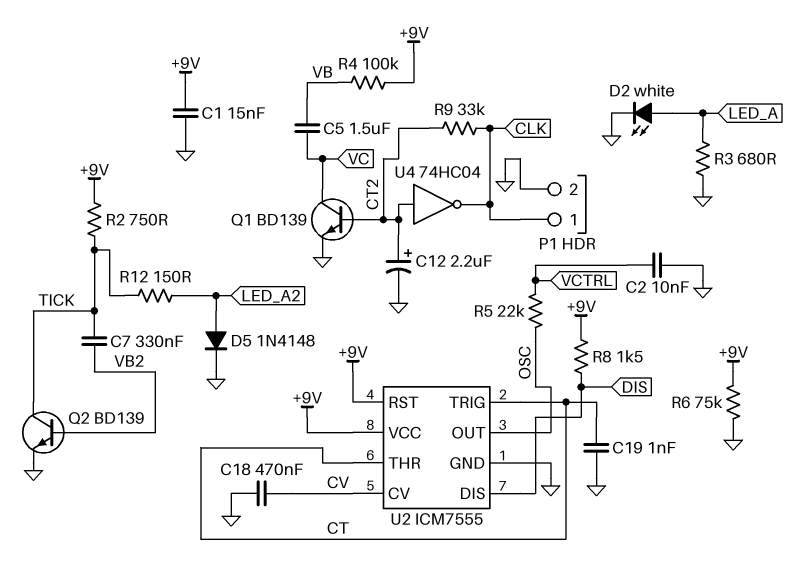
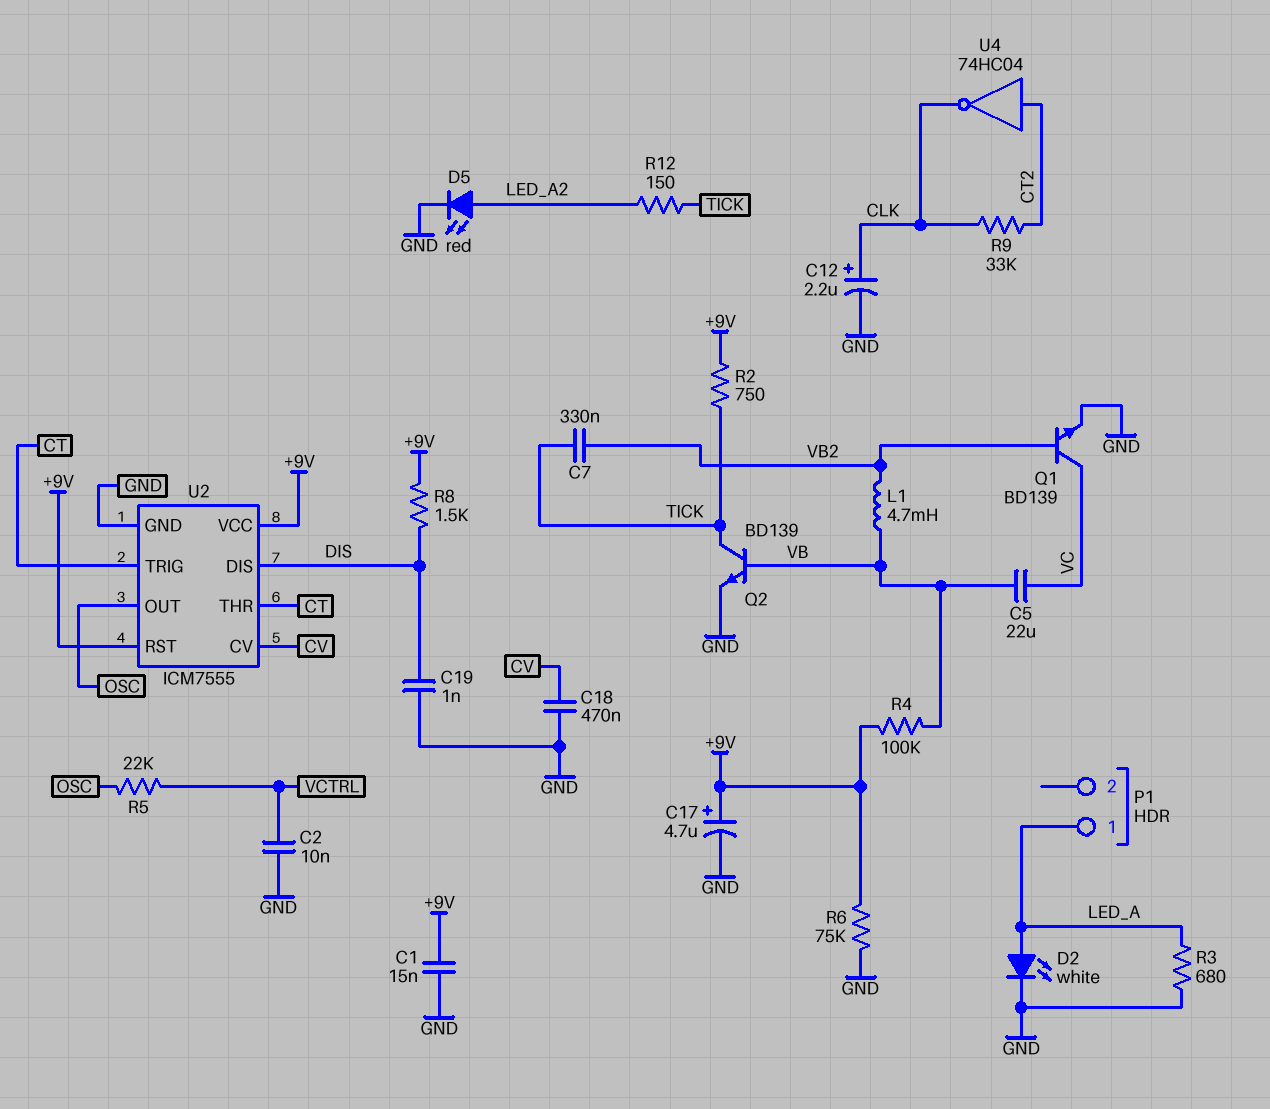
C5: 1.5uF (VB, VC) -> 22uF (VB, VC)
C12: 2.2uF (plus CT2, minus GND) -> 2.2uF (plus CLK, minus GND)
C17: none -> 4.7uF (plus +9V, minus GND)
C19: 1nF (CT, GND) -> 1nF (DIS, GND)
D5: diode 1N4148 (A LED_A2, K GND) -> LED red (A LED_A2, K GND)
L1: none -> 4.7mH (VB, VB2)
P1 pin 1: CLK -> LED_A
P1 pin 2: GND -> none
Q1: NPN BD139 (B CT2, C VC, E GND) -> NPN BD139 (B VB2, C VC, E GND)
Q2: NPN BD139 (B VB2, C TICK, E GND) -> NPN BD139 (B VB, C TICK, E GND)

